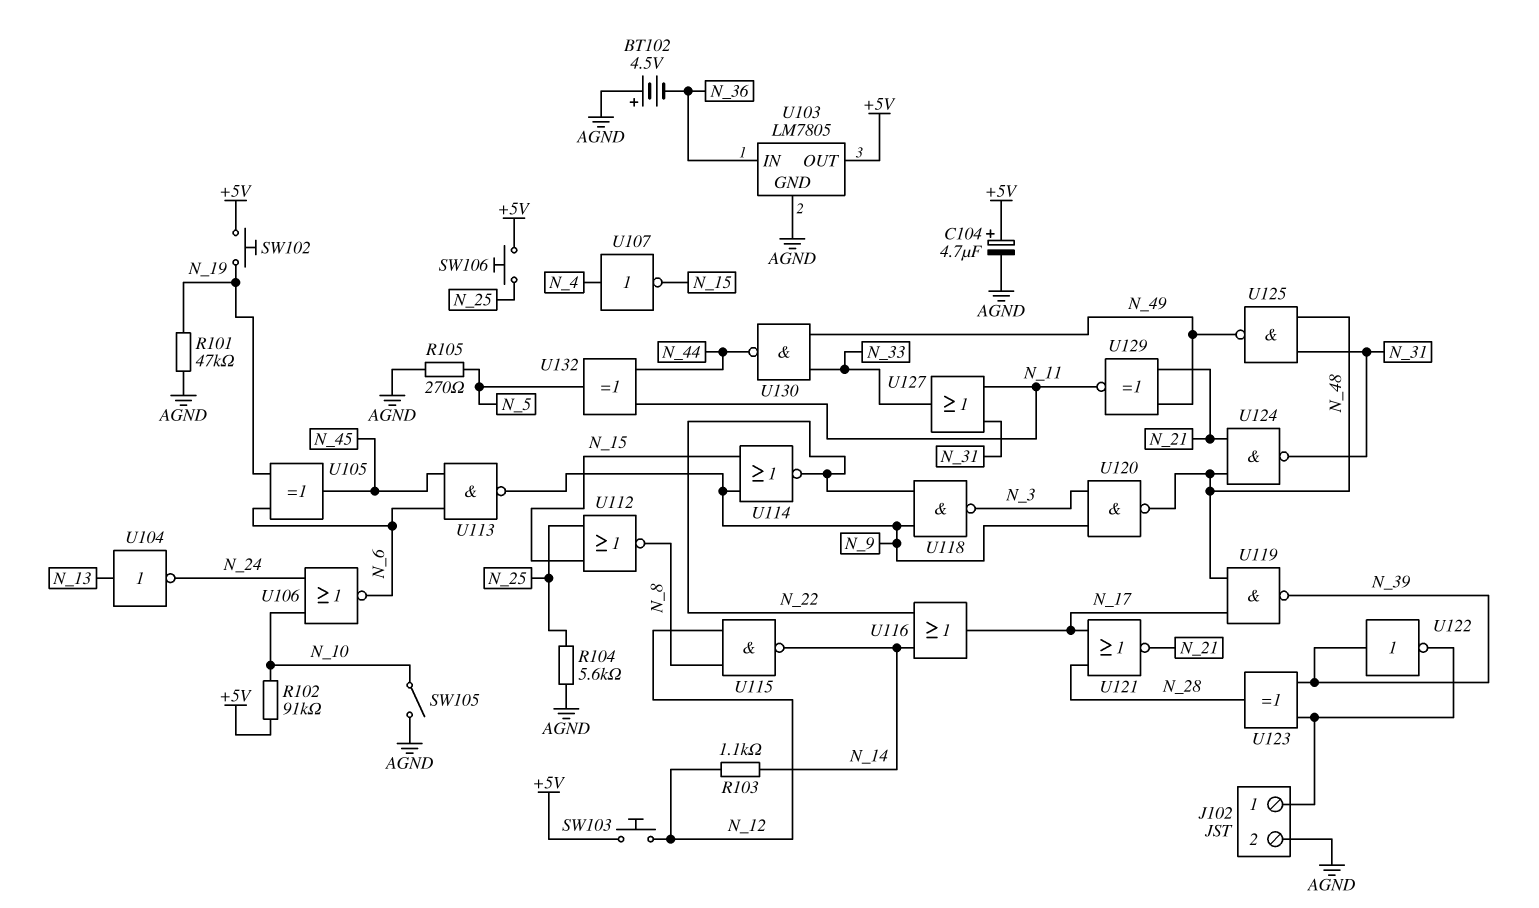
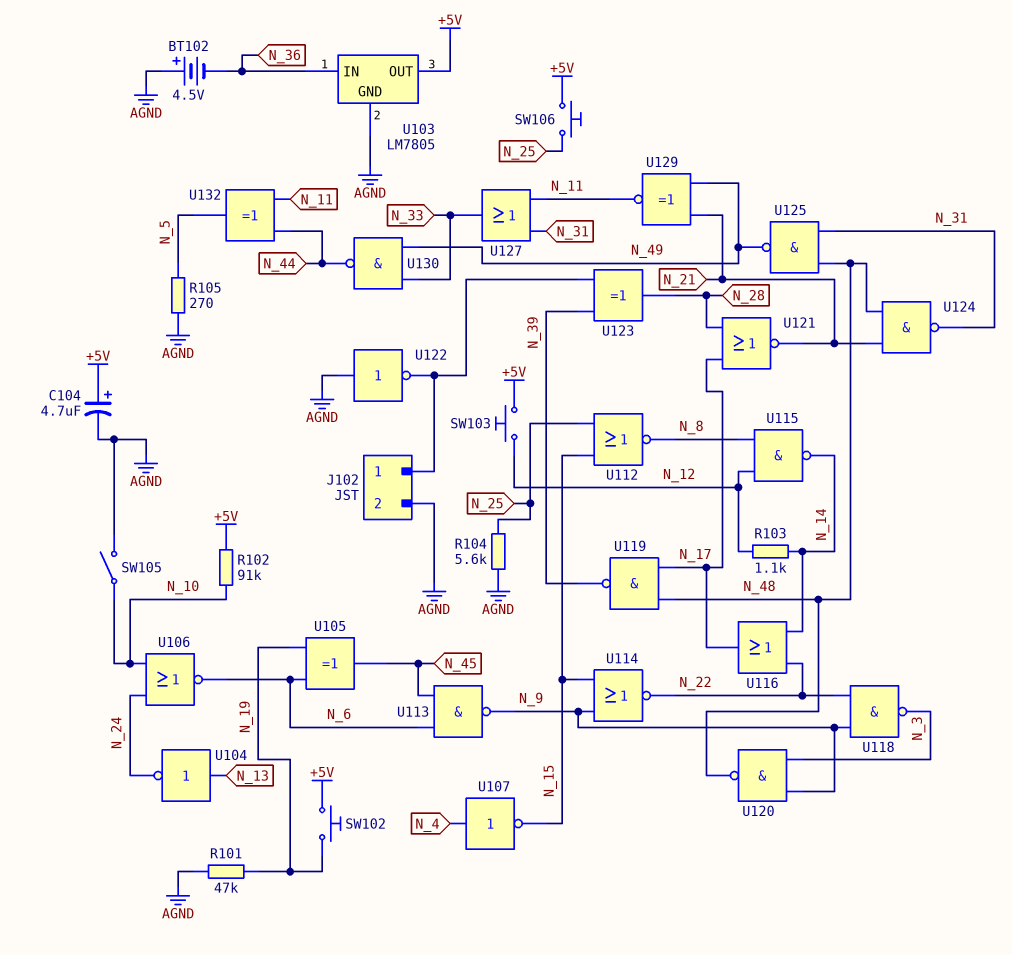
U122: NOT (in N_39, out J102/1) -> NOT (in AGND, out J102/1)

